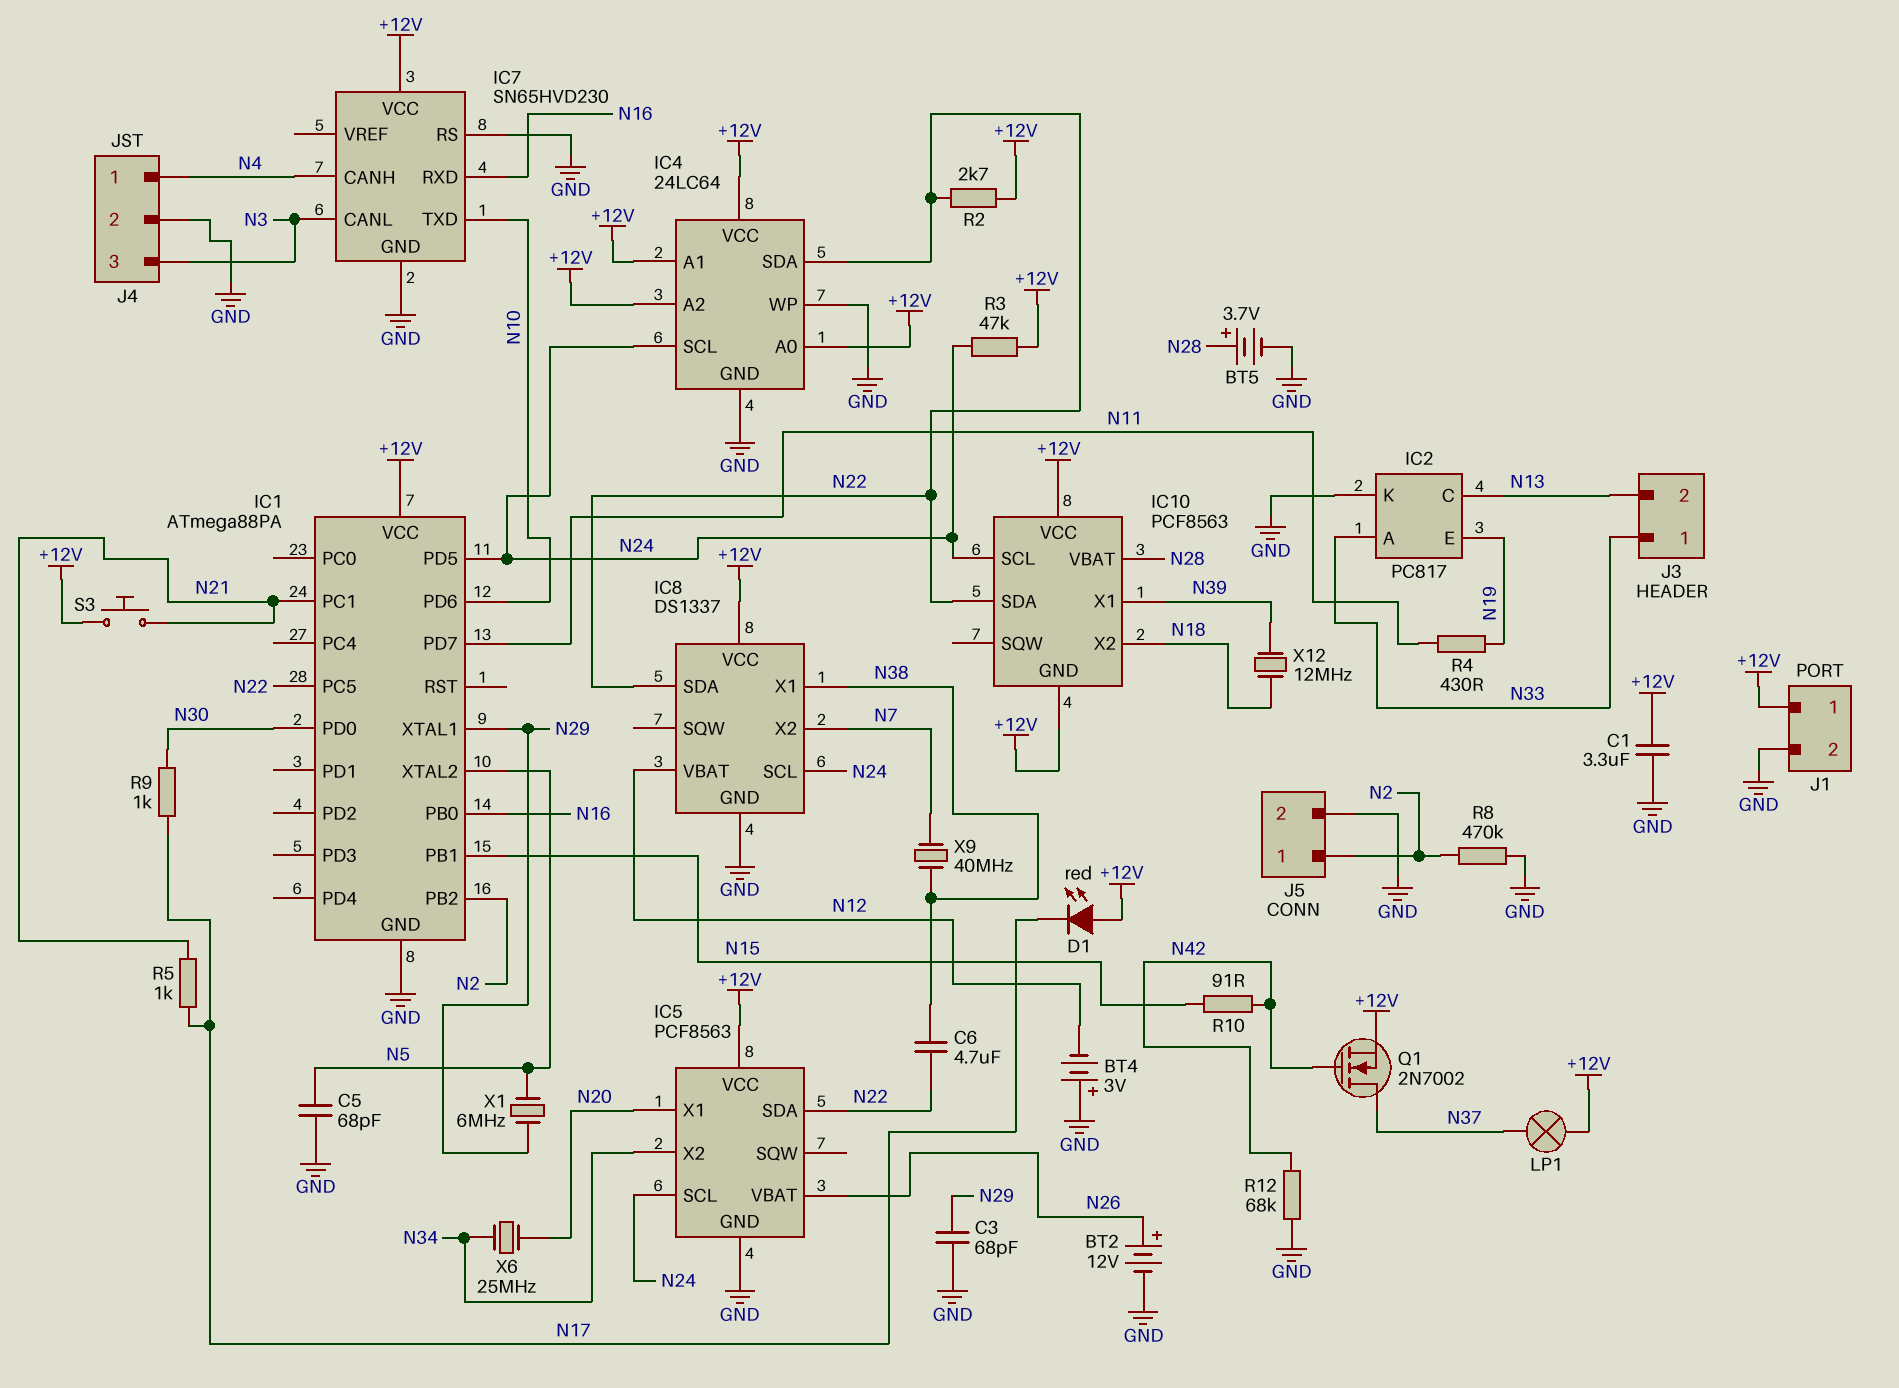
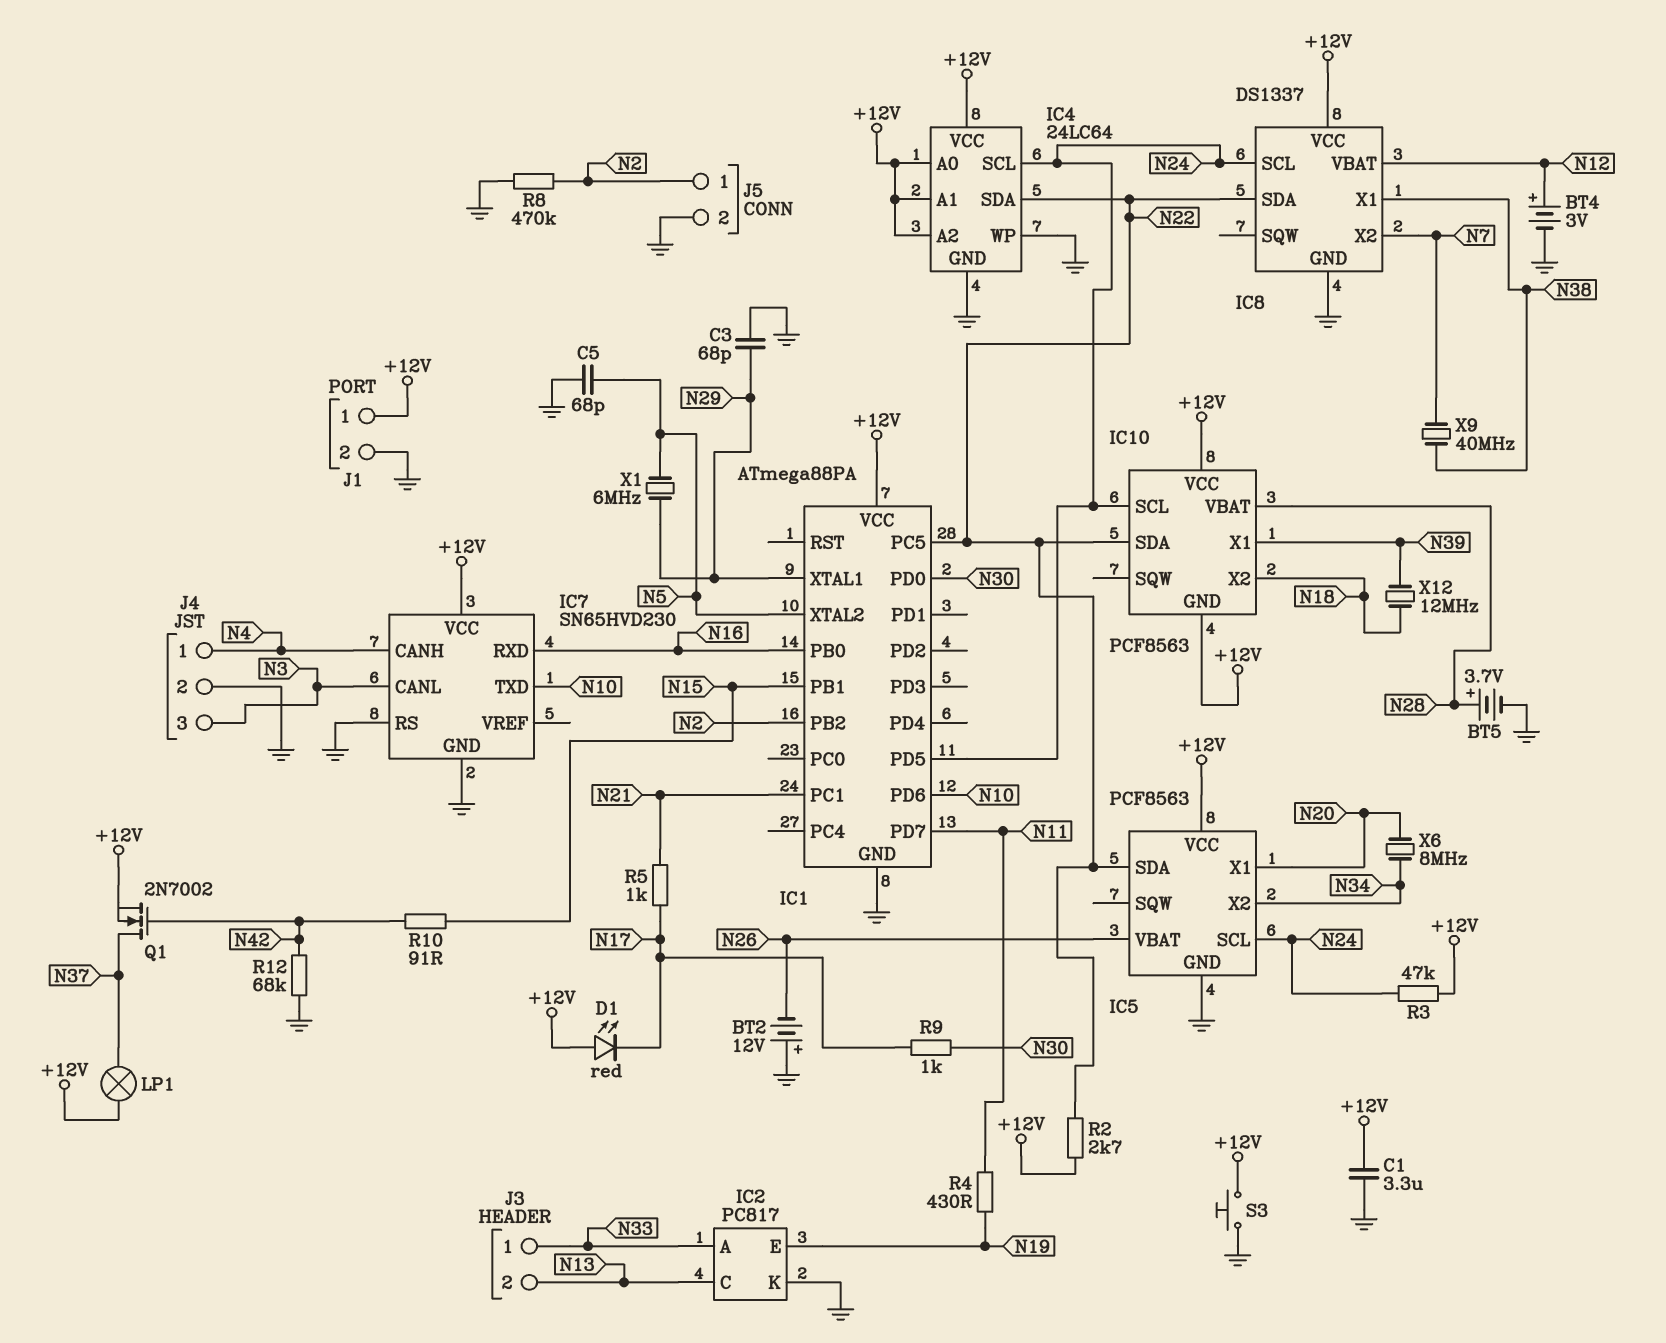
BT2: 12V (plus N26, minus GND) -> 12V (plus GND, minus N26)
BT4: 3V (plus GND, minus N12) -> 3V (plus N12, minus GND)
C6: 4.7uF (N22, N38) -> none
S3: button (+12V, N21) -> button (+12V, GND)
X6: 25MHz (N20, N34) -> 8MHz (N20, N34)

